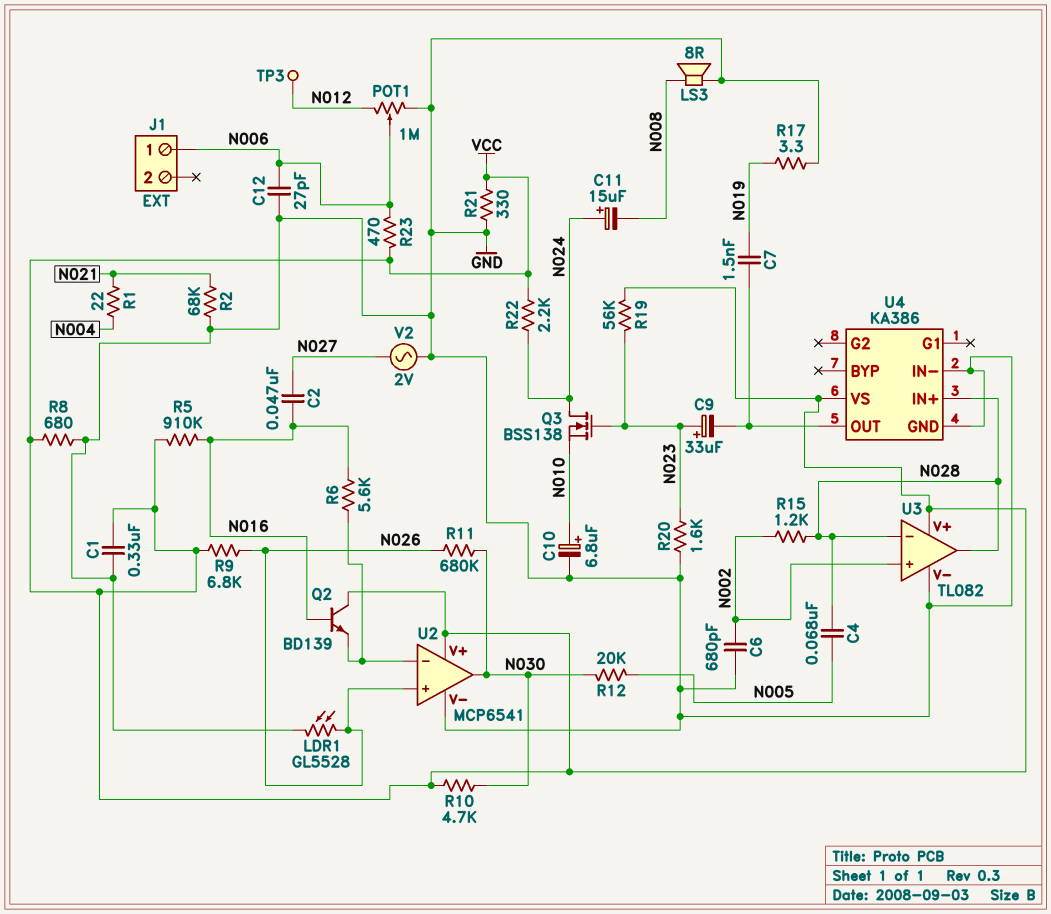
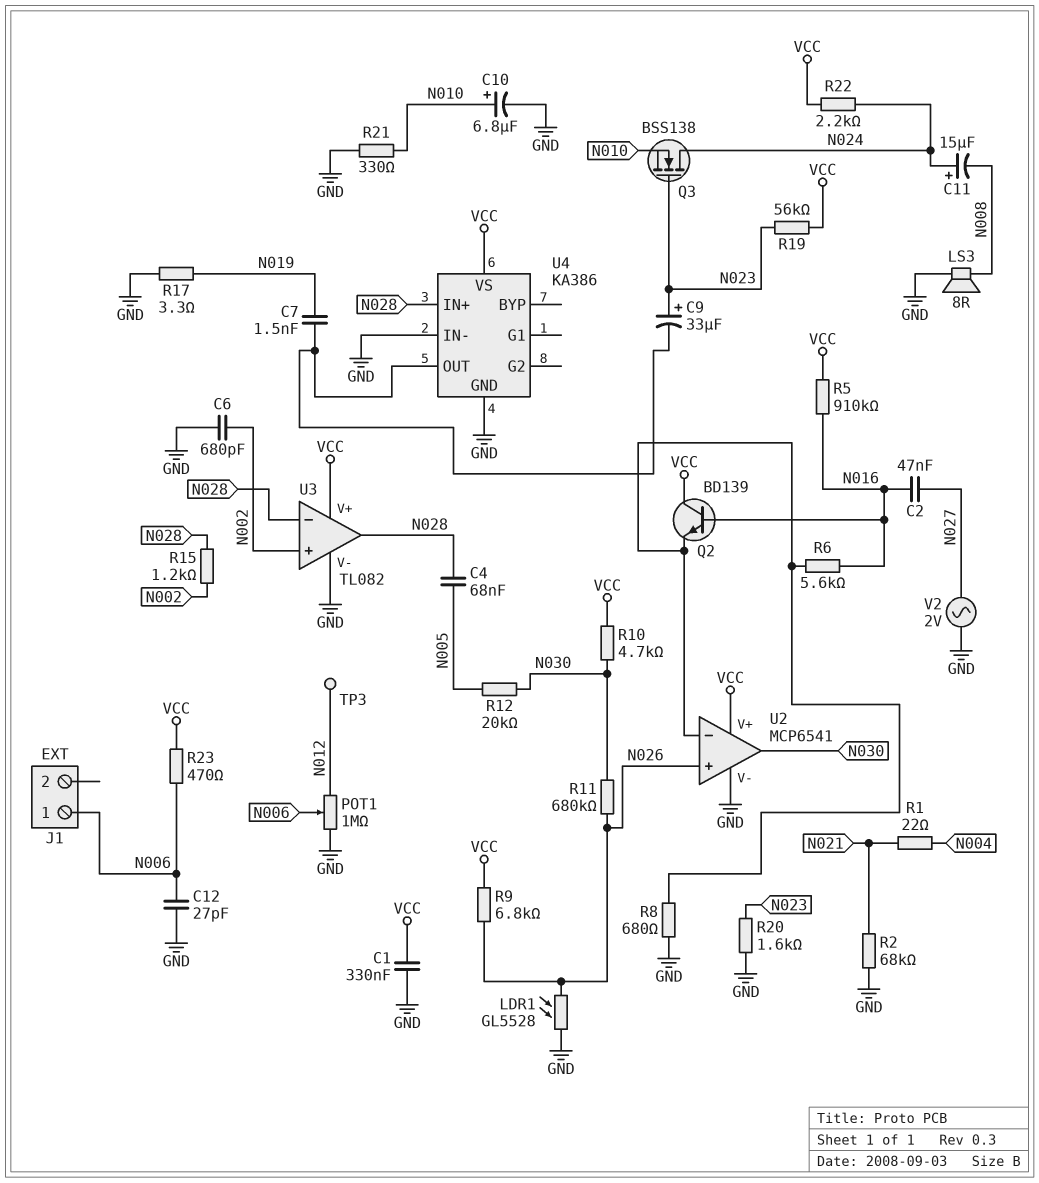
R8: 680 (GND, VCC) -> 680 (GND, U2/in-)
R21: 330 (GND, VCC) -> 330 (GND, N010)

